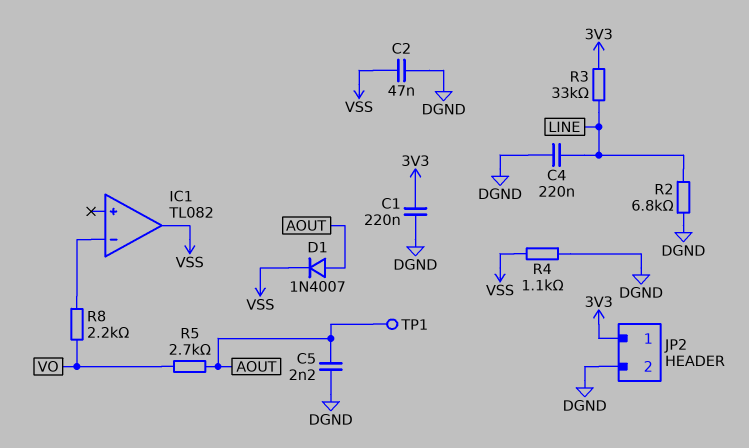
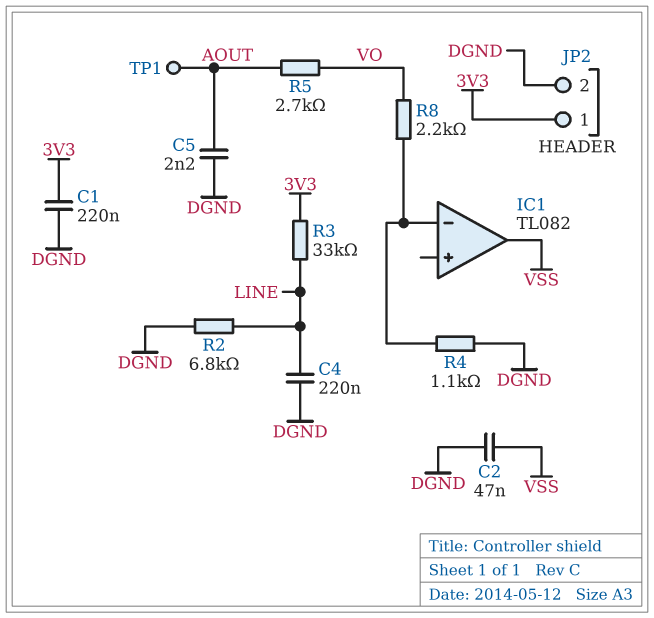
D1: diode 1N4007 (A AOUT, K VSS) -> none
R4: 1.1k (DGND, VSS) -> 1.1k (DGND, IC1/in-)

